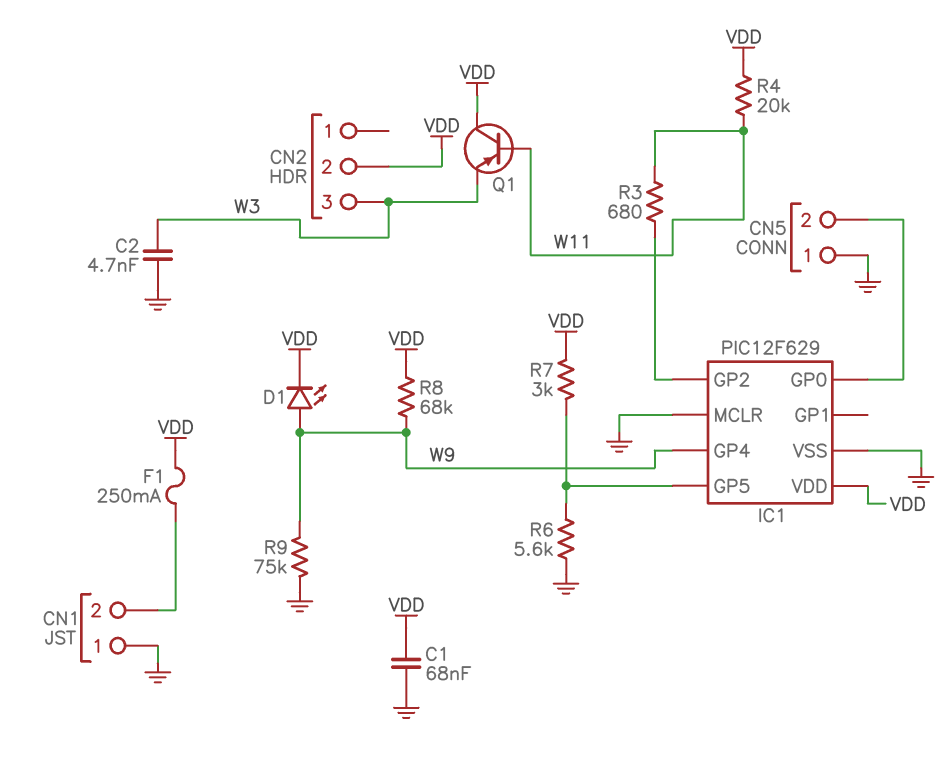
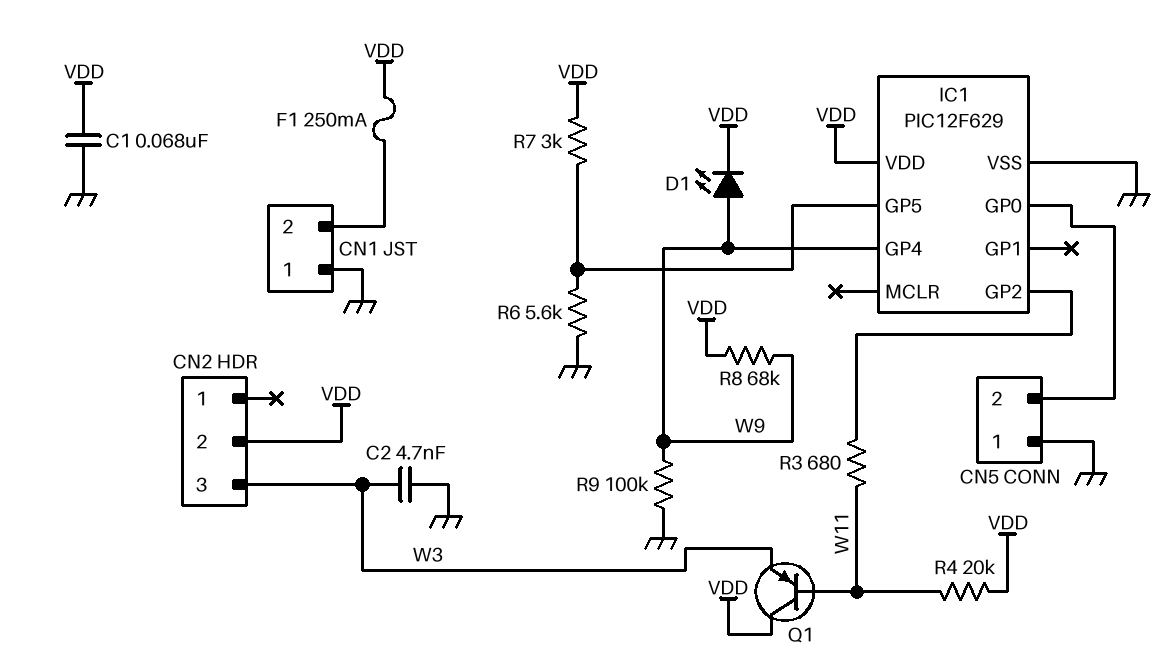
IC1 pin MCLR: GND -> none
R9: 75k (GND, W9) -> 100k (GND, W9)

